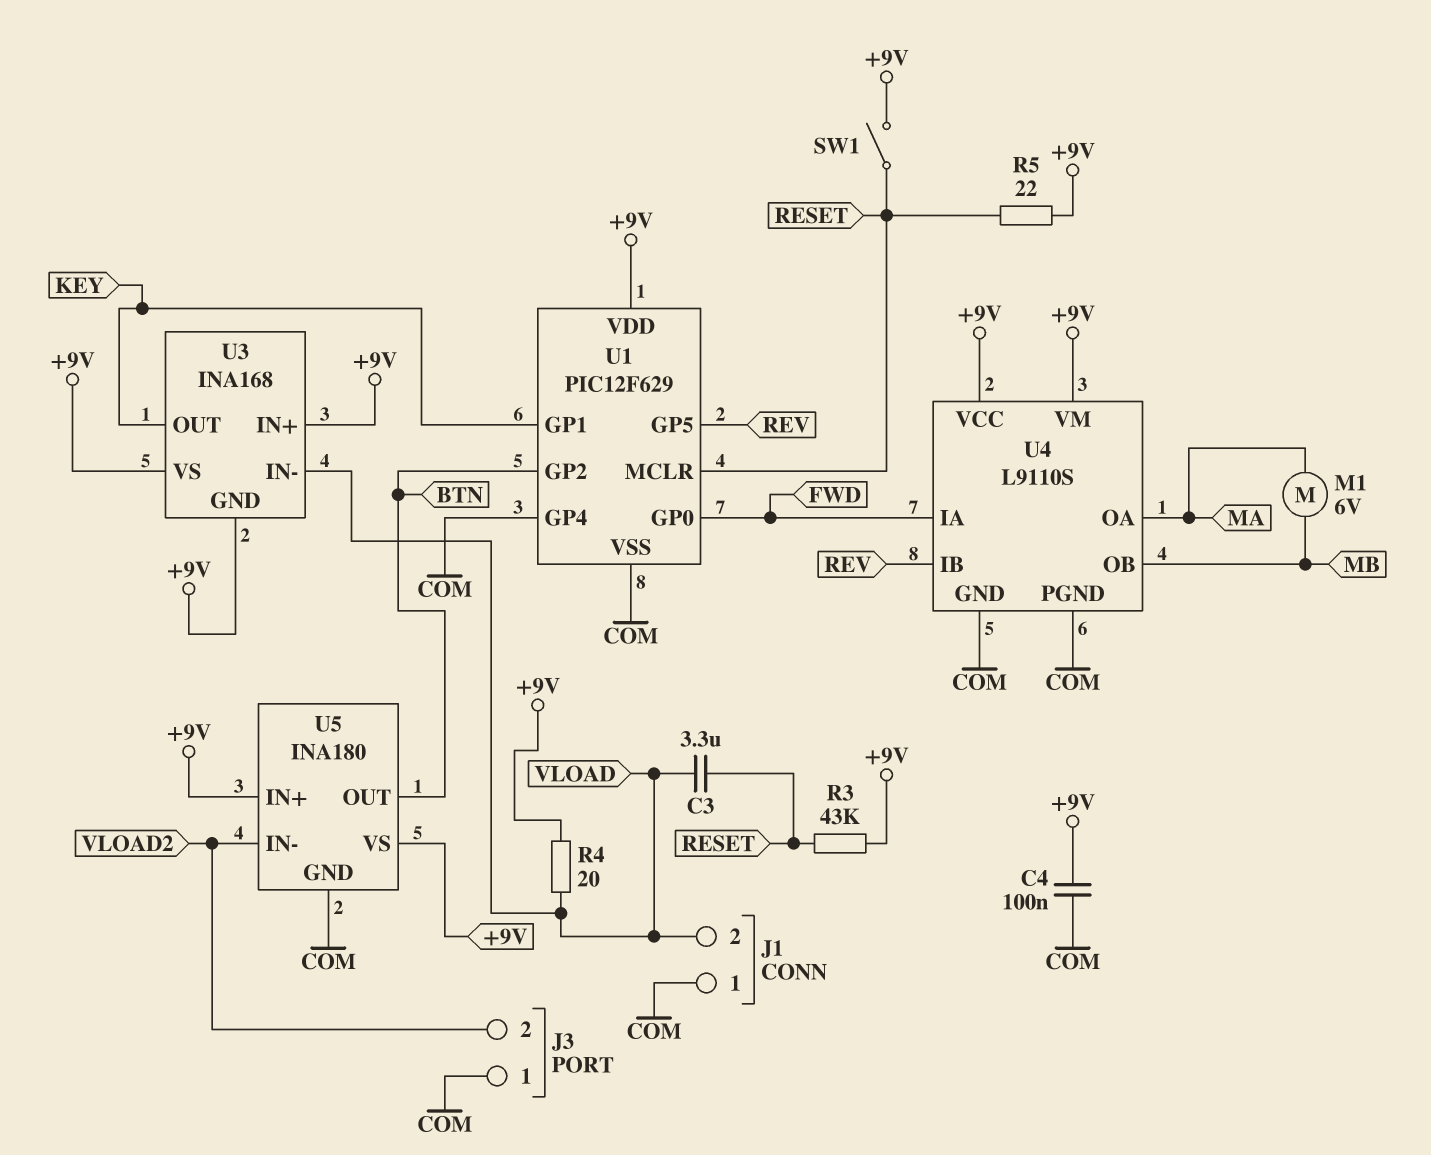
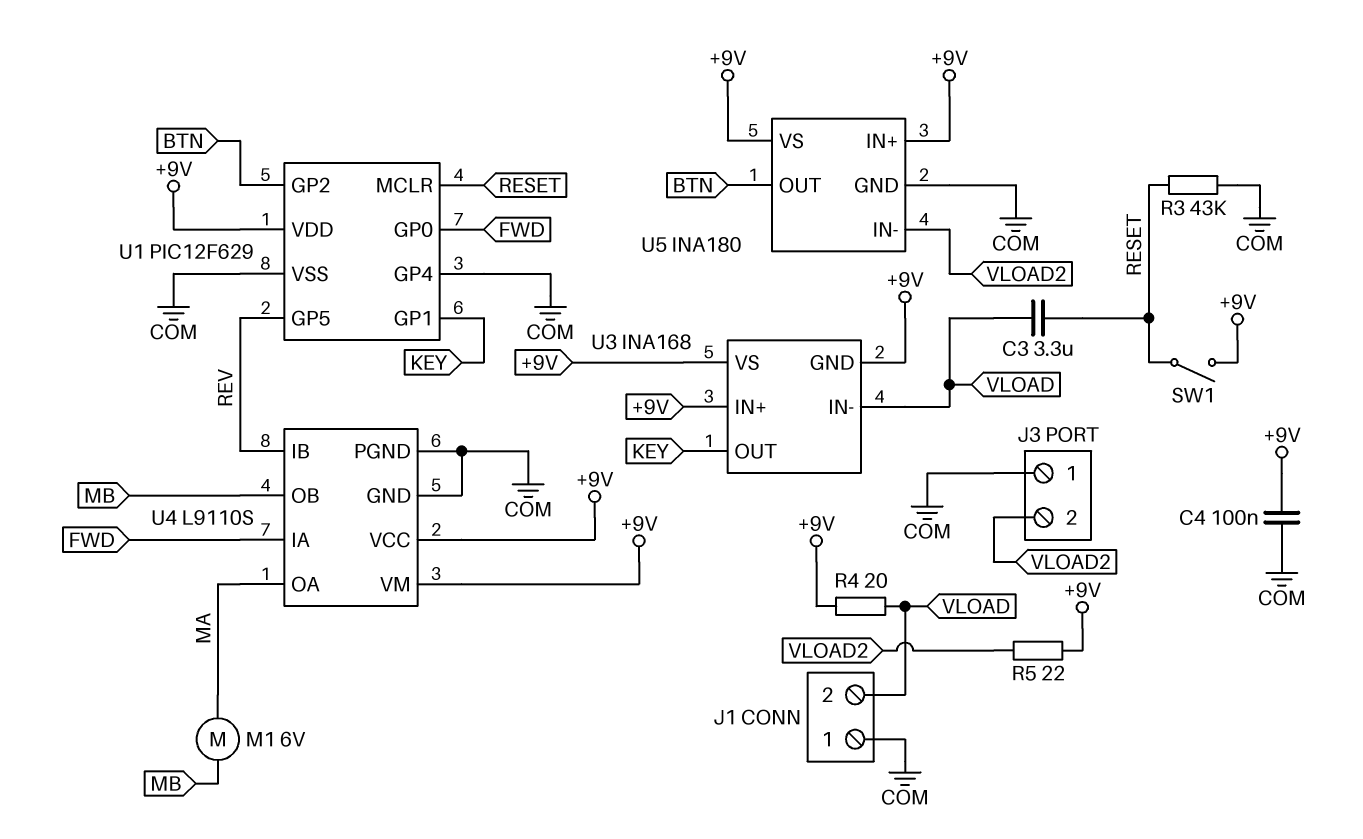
R3: 43k (+9V, RESET) -> 43k (COM, RESET)
R5: 22 (+9V, RESET) -> 22 (+9V, VLOAD2)

